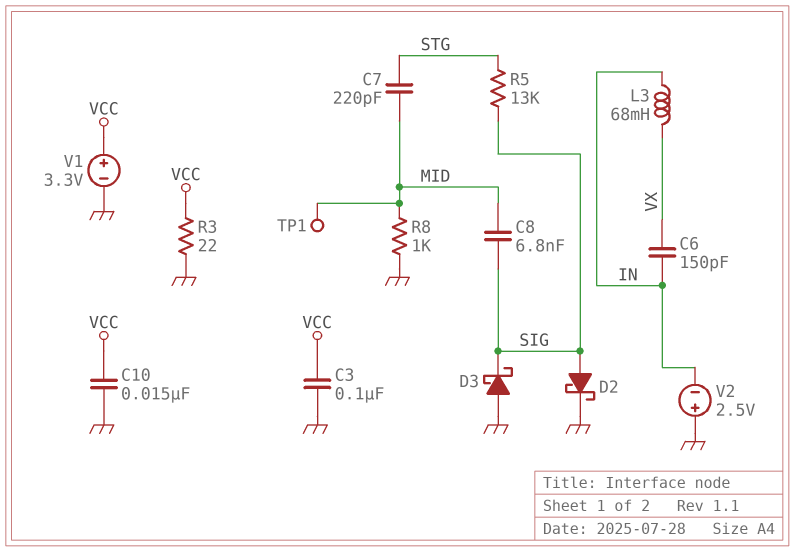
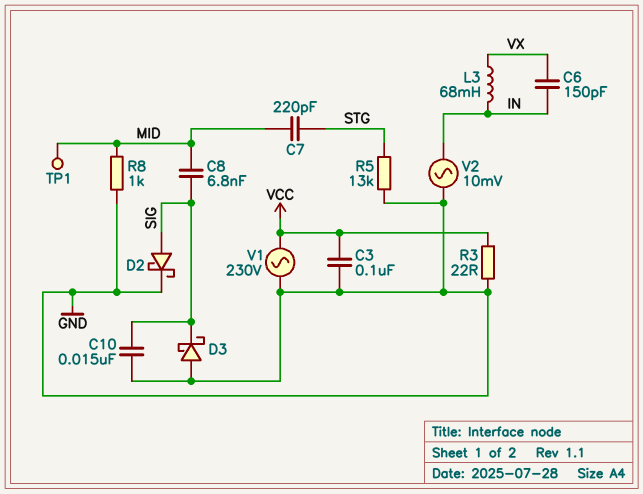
C10: 15nF (GND, VCC) -> 15nF (GND, SIG)
R5: 13k (SIG, STG) -> 13k (GND, STG)
V1: 3.3V (plus VCC, minus GND) -> AC 230V (GND, VCC)
V2: 2.5V (plus GND, minus IN) -> AC 10mV (GND, IN)

